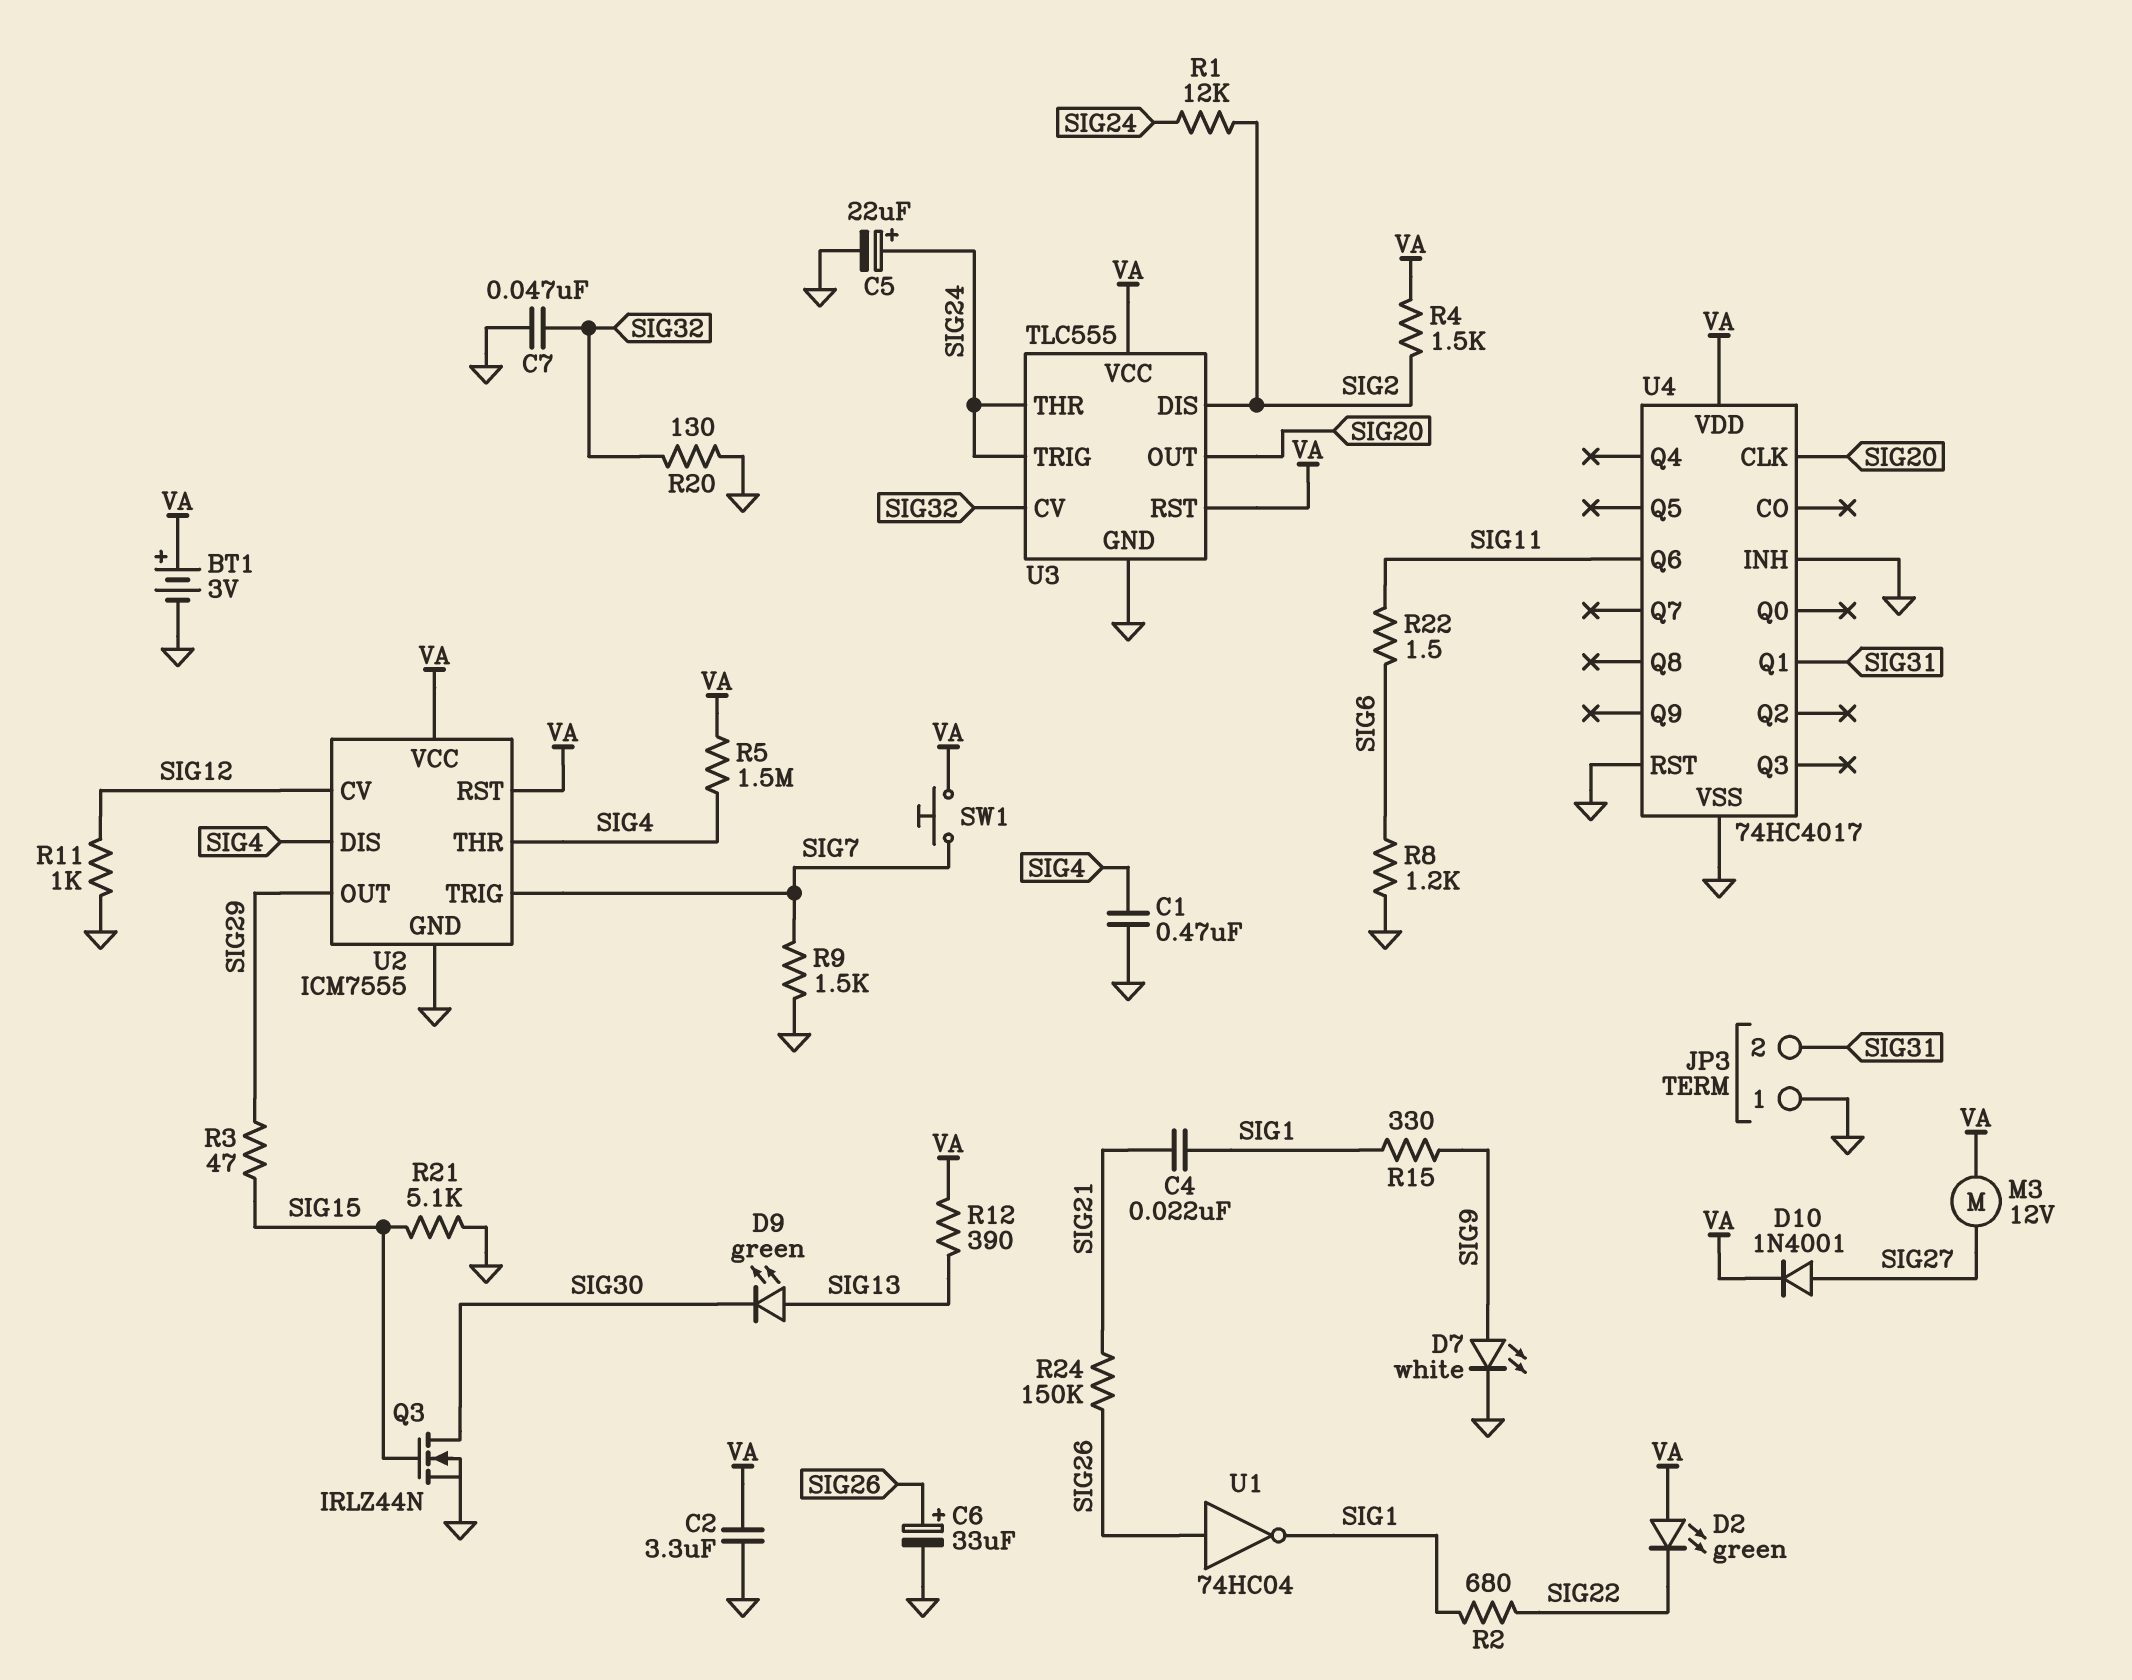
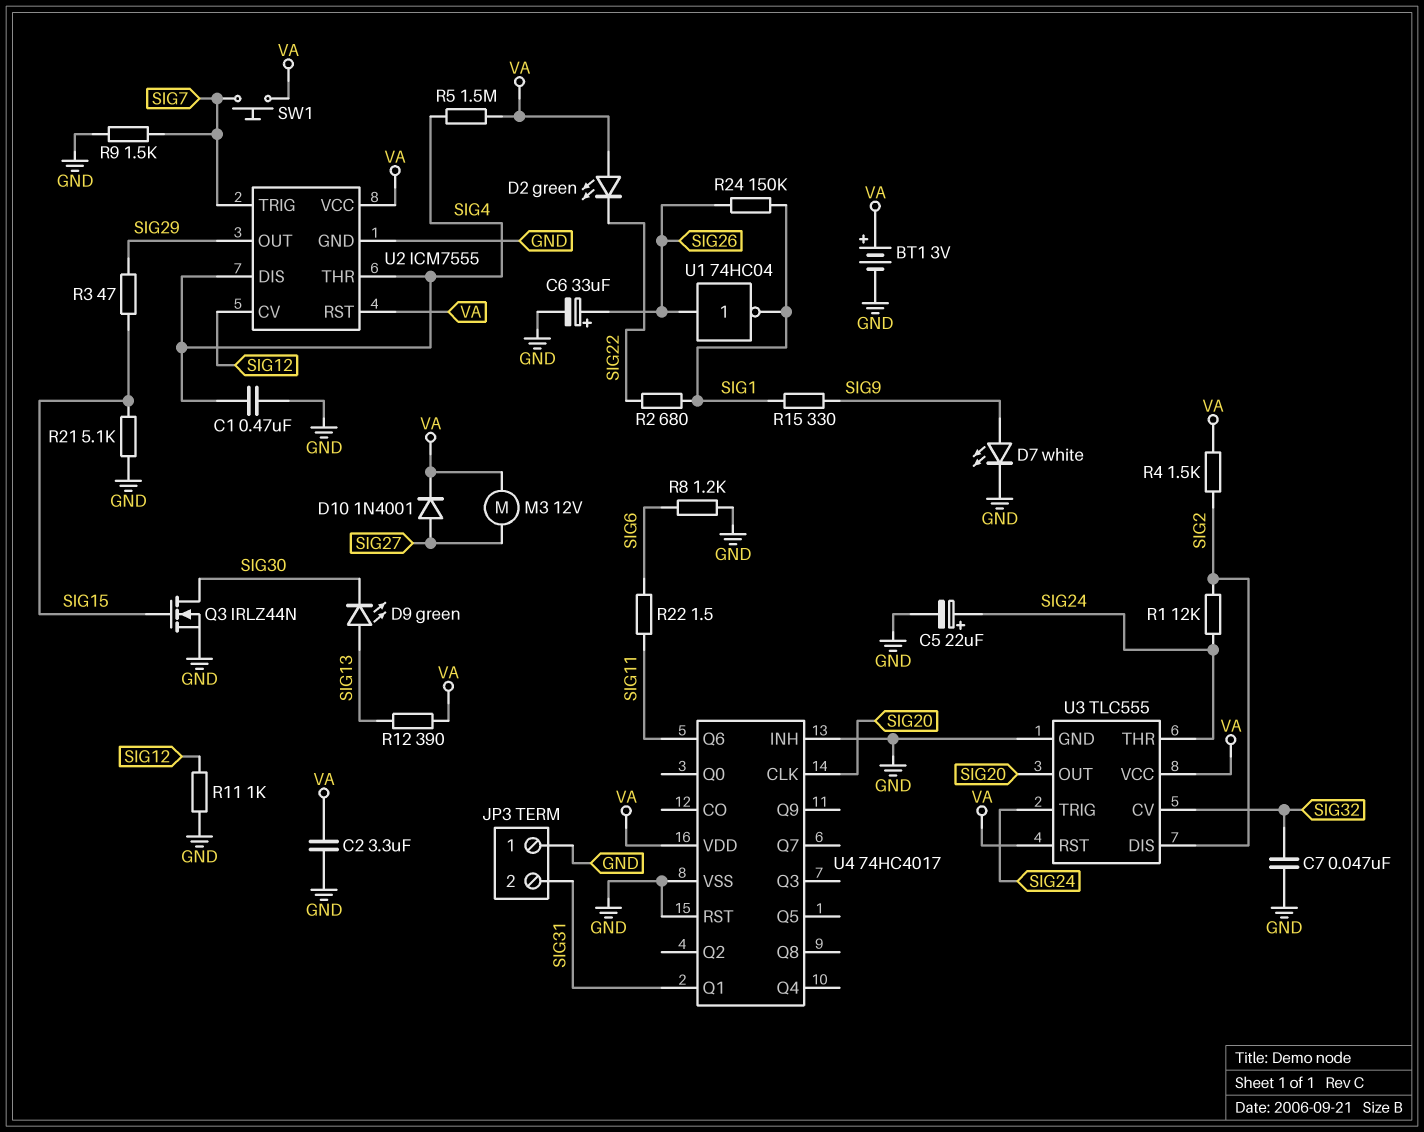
C4: 22nF (SIG1, SIG21) -> none
R20: 130 (GND, SIG32) -> none
R24: 150k (SIG21, SIG26) -> 150k (SIG1, SIG26)

